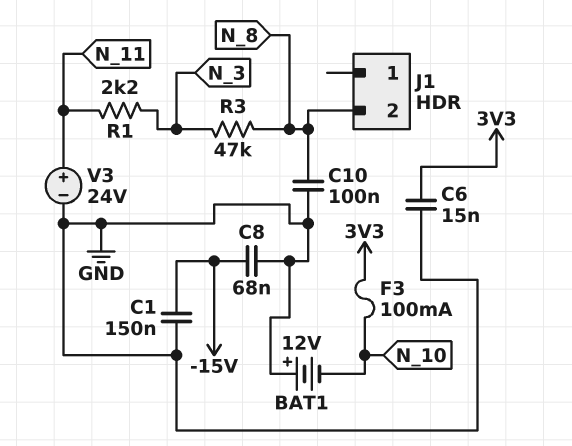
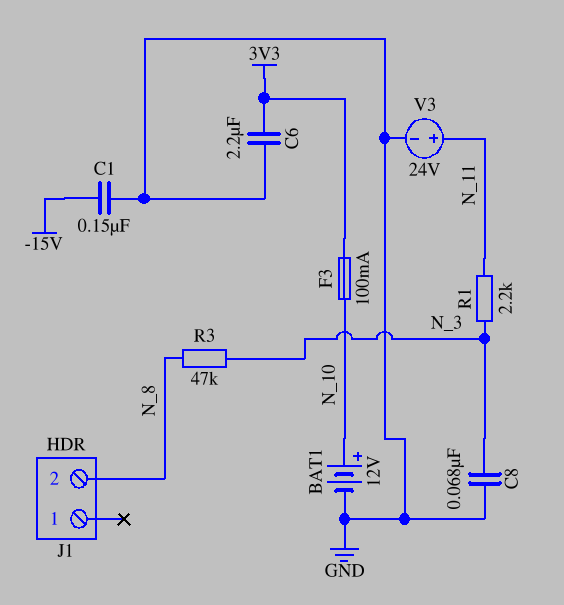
BAT1: 12V (plus GND, minus N_10) -> 12V (plus N_10, minus GND)
C6: 15nF (3V3, GND) -> 2.2uF (3V3, GND)
C8: 68nF (-15V, GND) -> 68nF (GND, N_3)
C10: 100nF (GND, N_8) -> none

